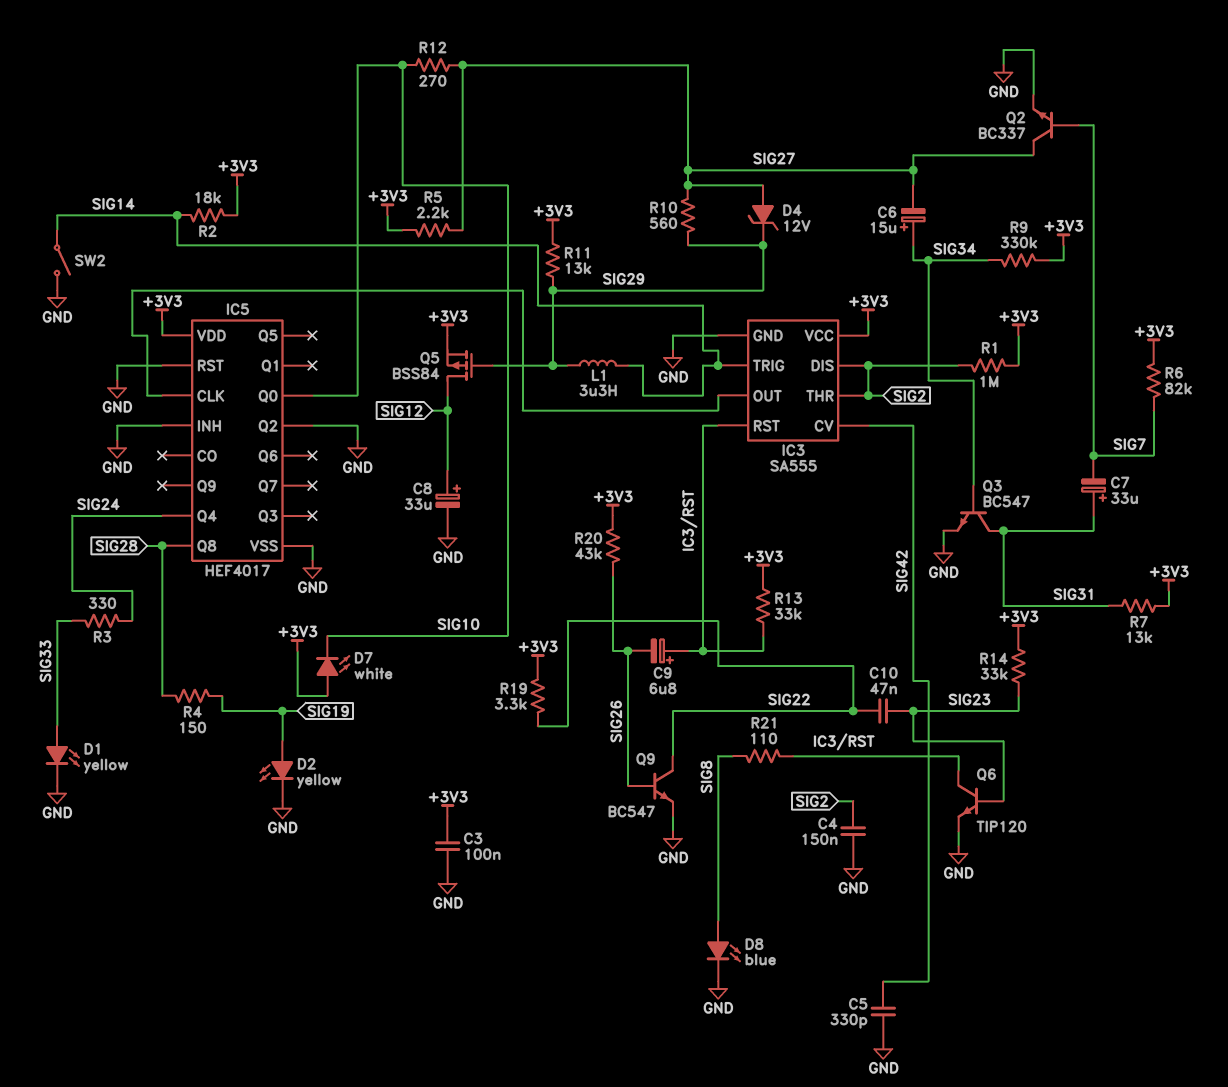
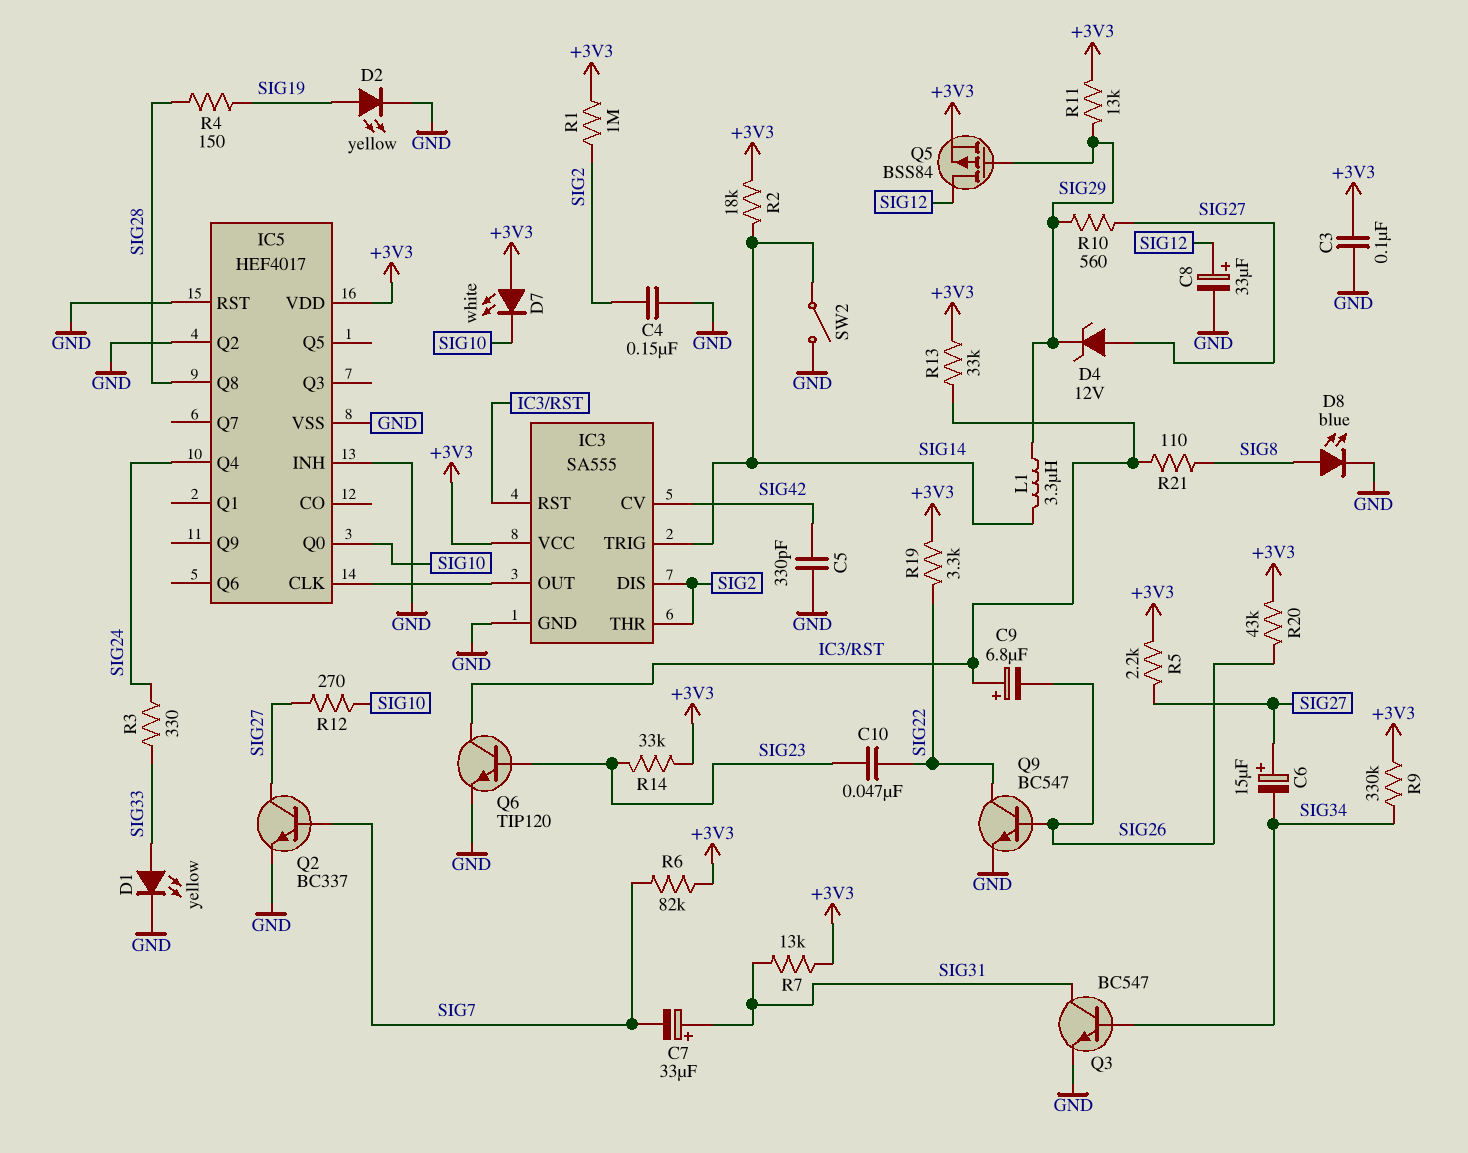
C6: 15uF (plus SIG34, minus SIG27) -> 15uF (plus SIG27, minus SIG34)

